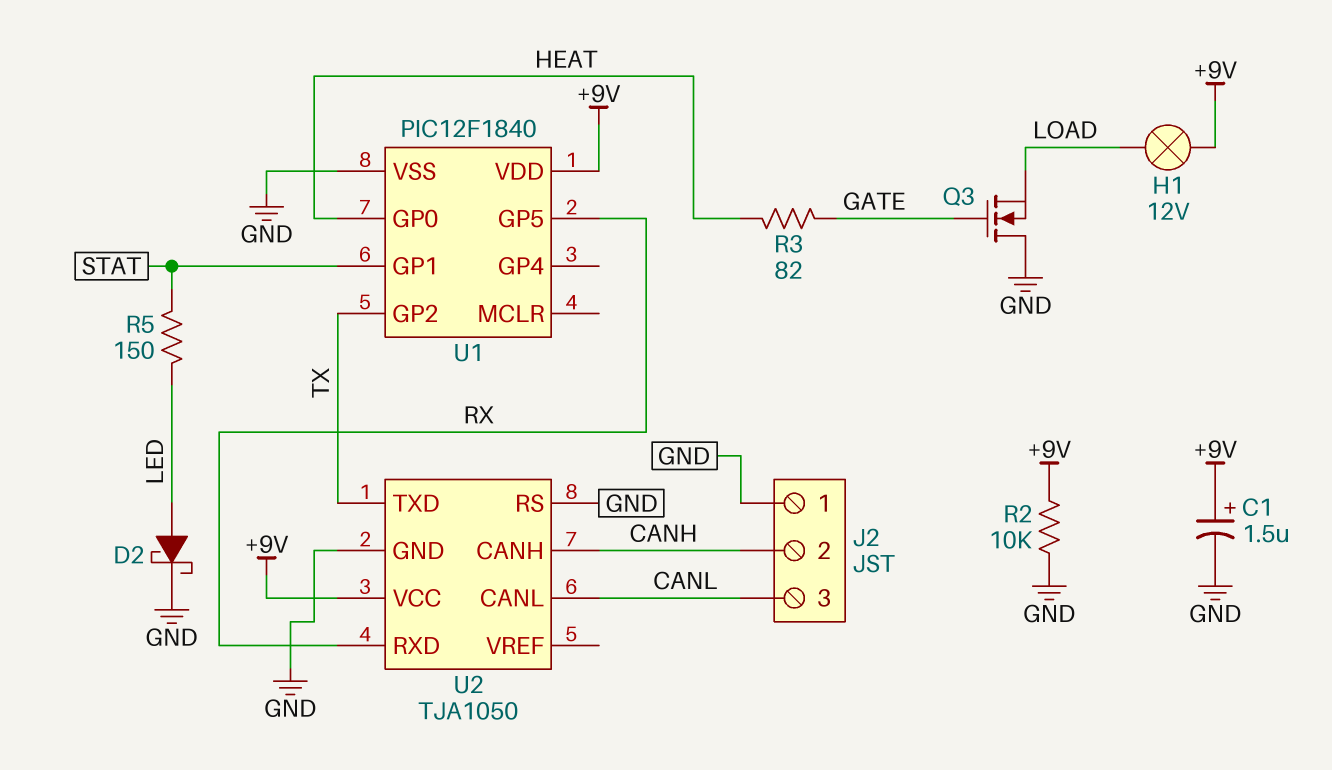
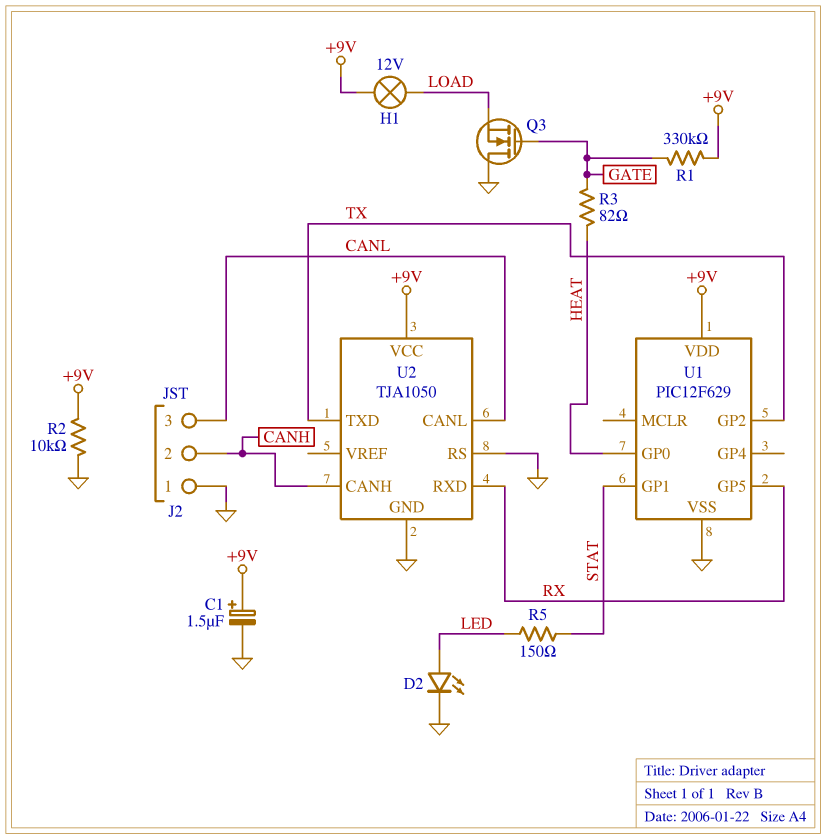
D2: schottky (A LED, K GND) -> LED (A LED, K GND)
R1: none -> 330k (+9V, GATE)
U1: PIC12F1840 -> PIC12F629

